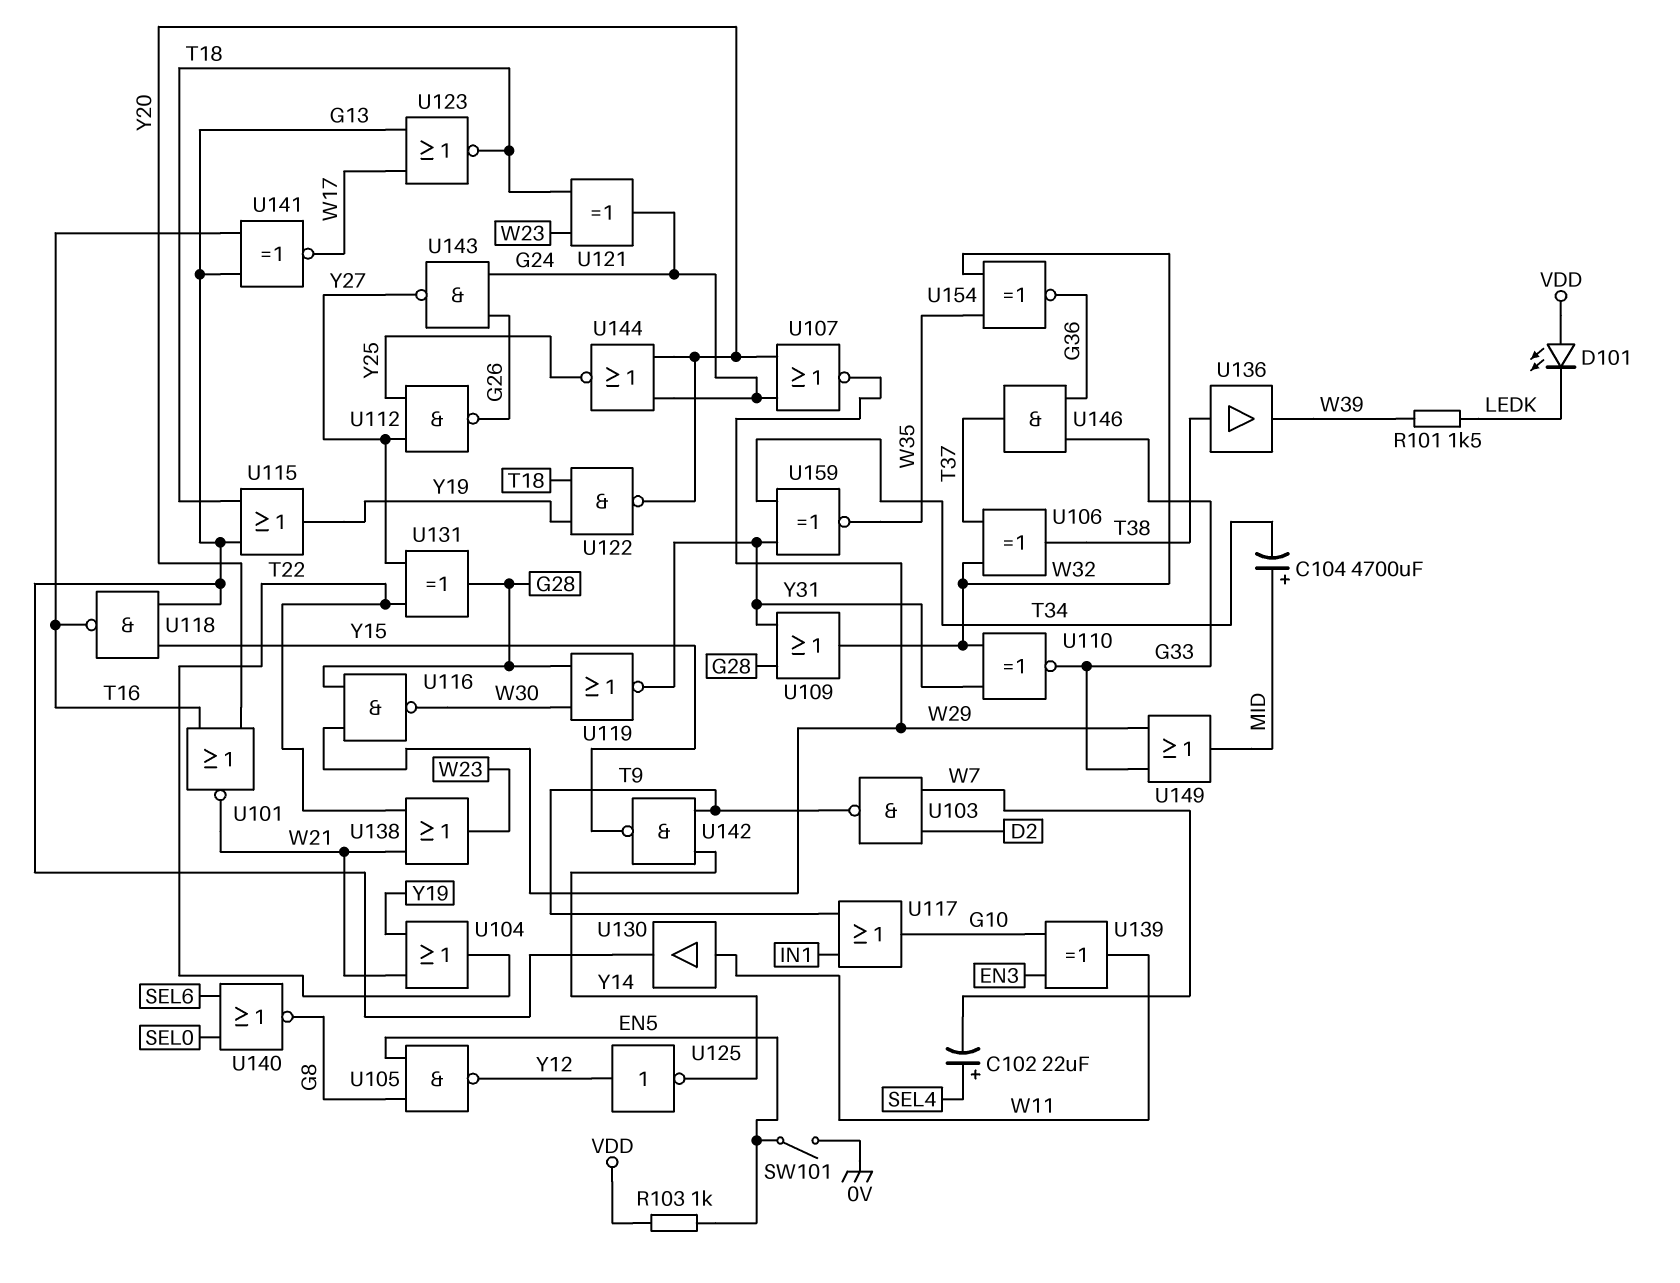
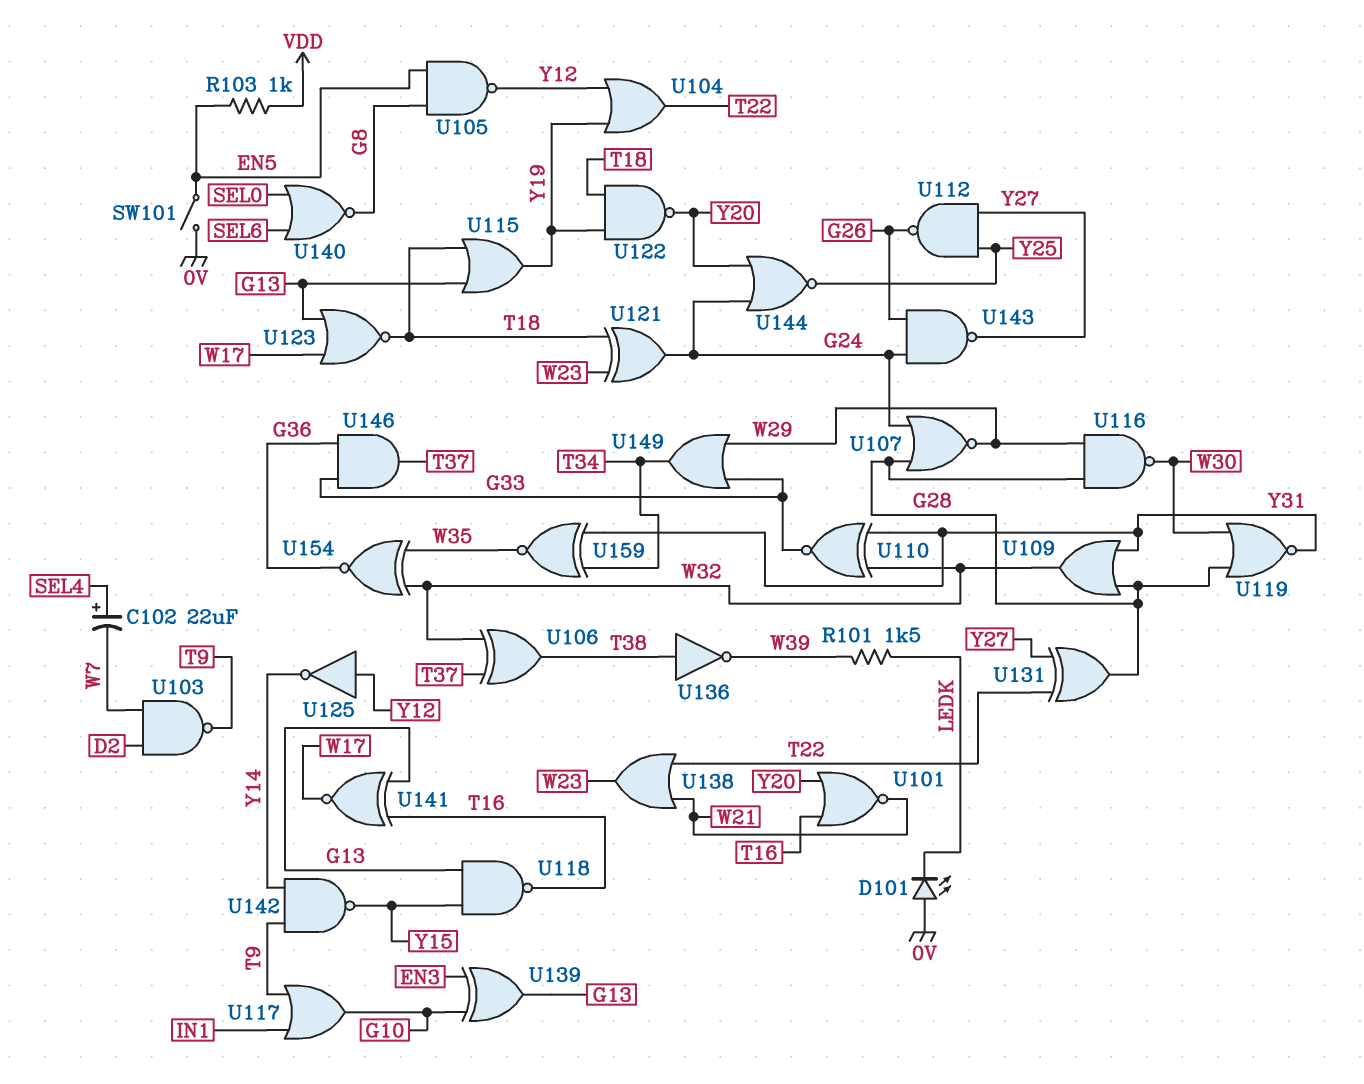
C104: 4700uF (plus MID, minus T34) -> none
D101: LED (A VDD, K LEDK) -> LED (A 0V, K LEDK)
U104: OR (in W21, in Y19, out T22) -> OR (in Y12, in Y19, out T22)
U107: NOR (in G24, in Y20, out W29) -> NOR (in G24, in G28, out W29)
U130: buffer (in W11, out G13) -> none
U136: buffer (in T38, out W39) -> NOT (in T38, out W39)
U139: XOR (in EN3, in G10, out W11) -> XOR (in EN3, in G10, out G13)
U149: OR (in G33, in W29, out MID) -> OR (in G33, in W29, out T34)

